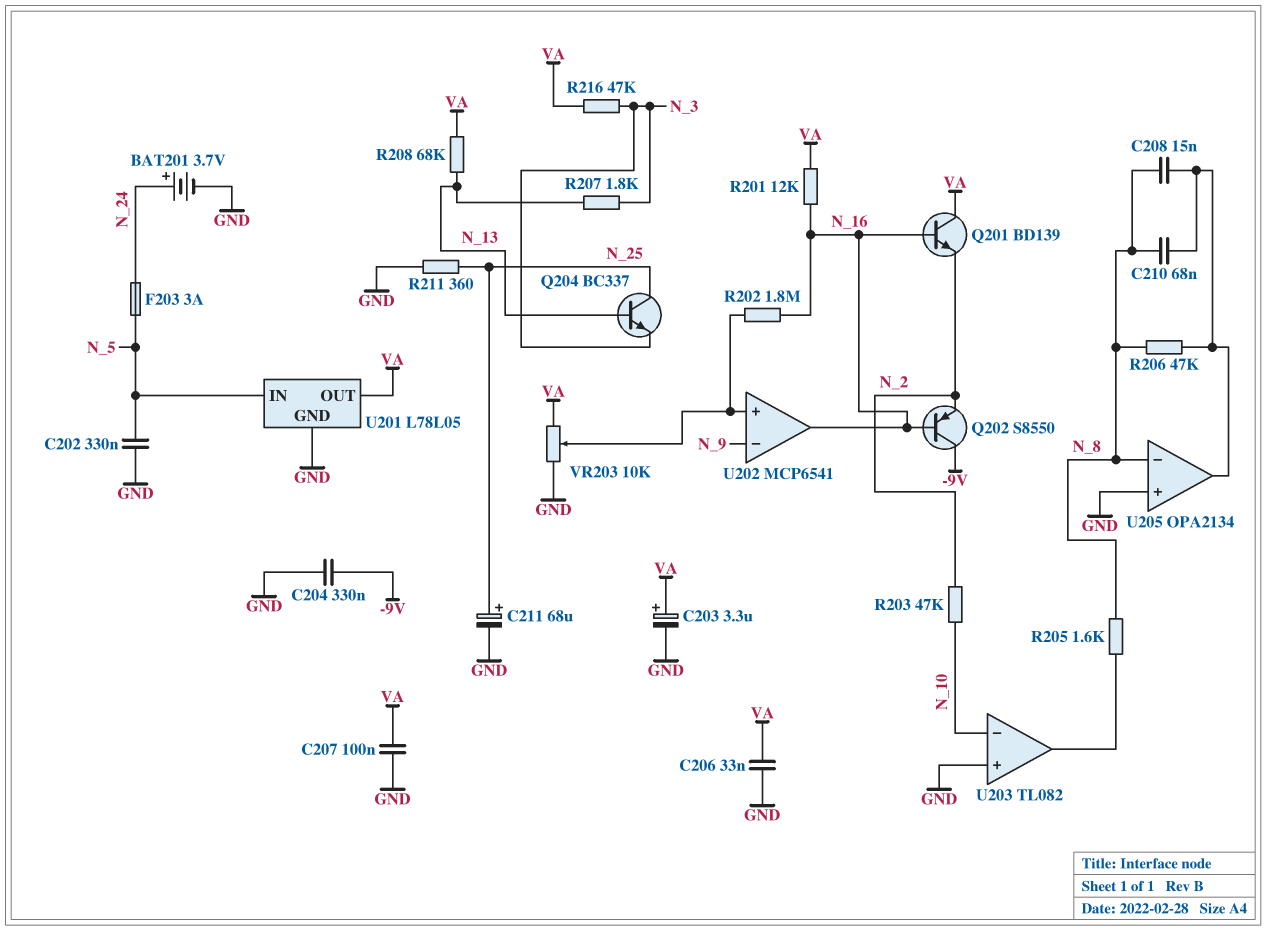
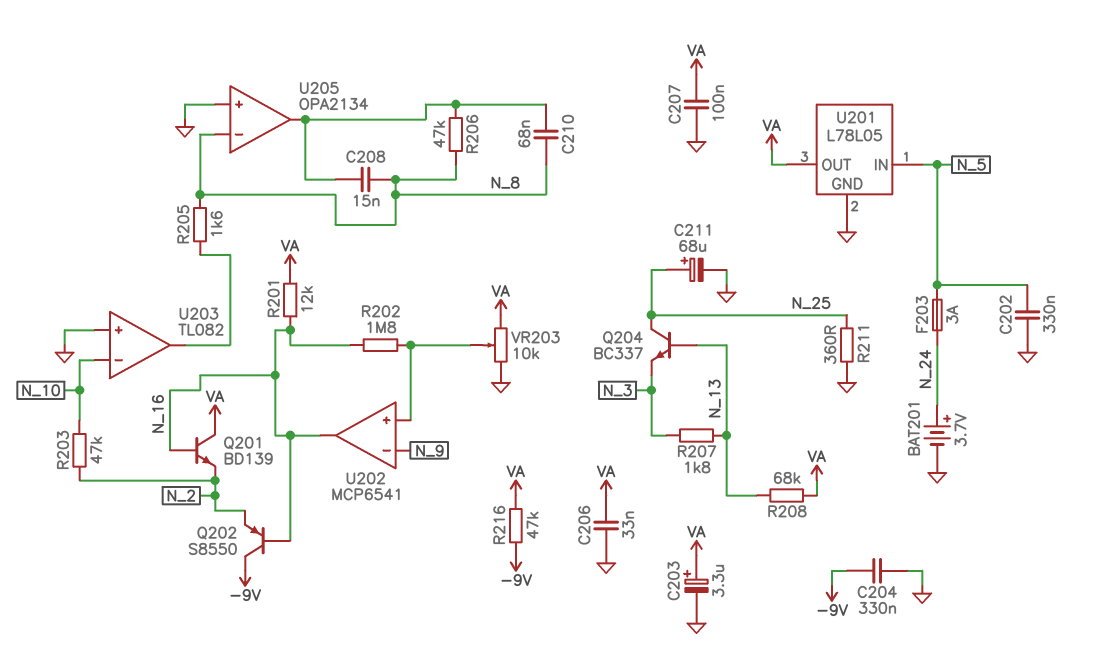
R216: 47k (N_3, VA) -> 47k (-9V, VA)

